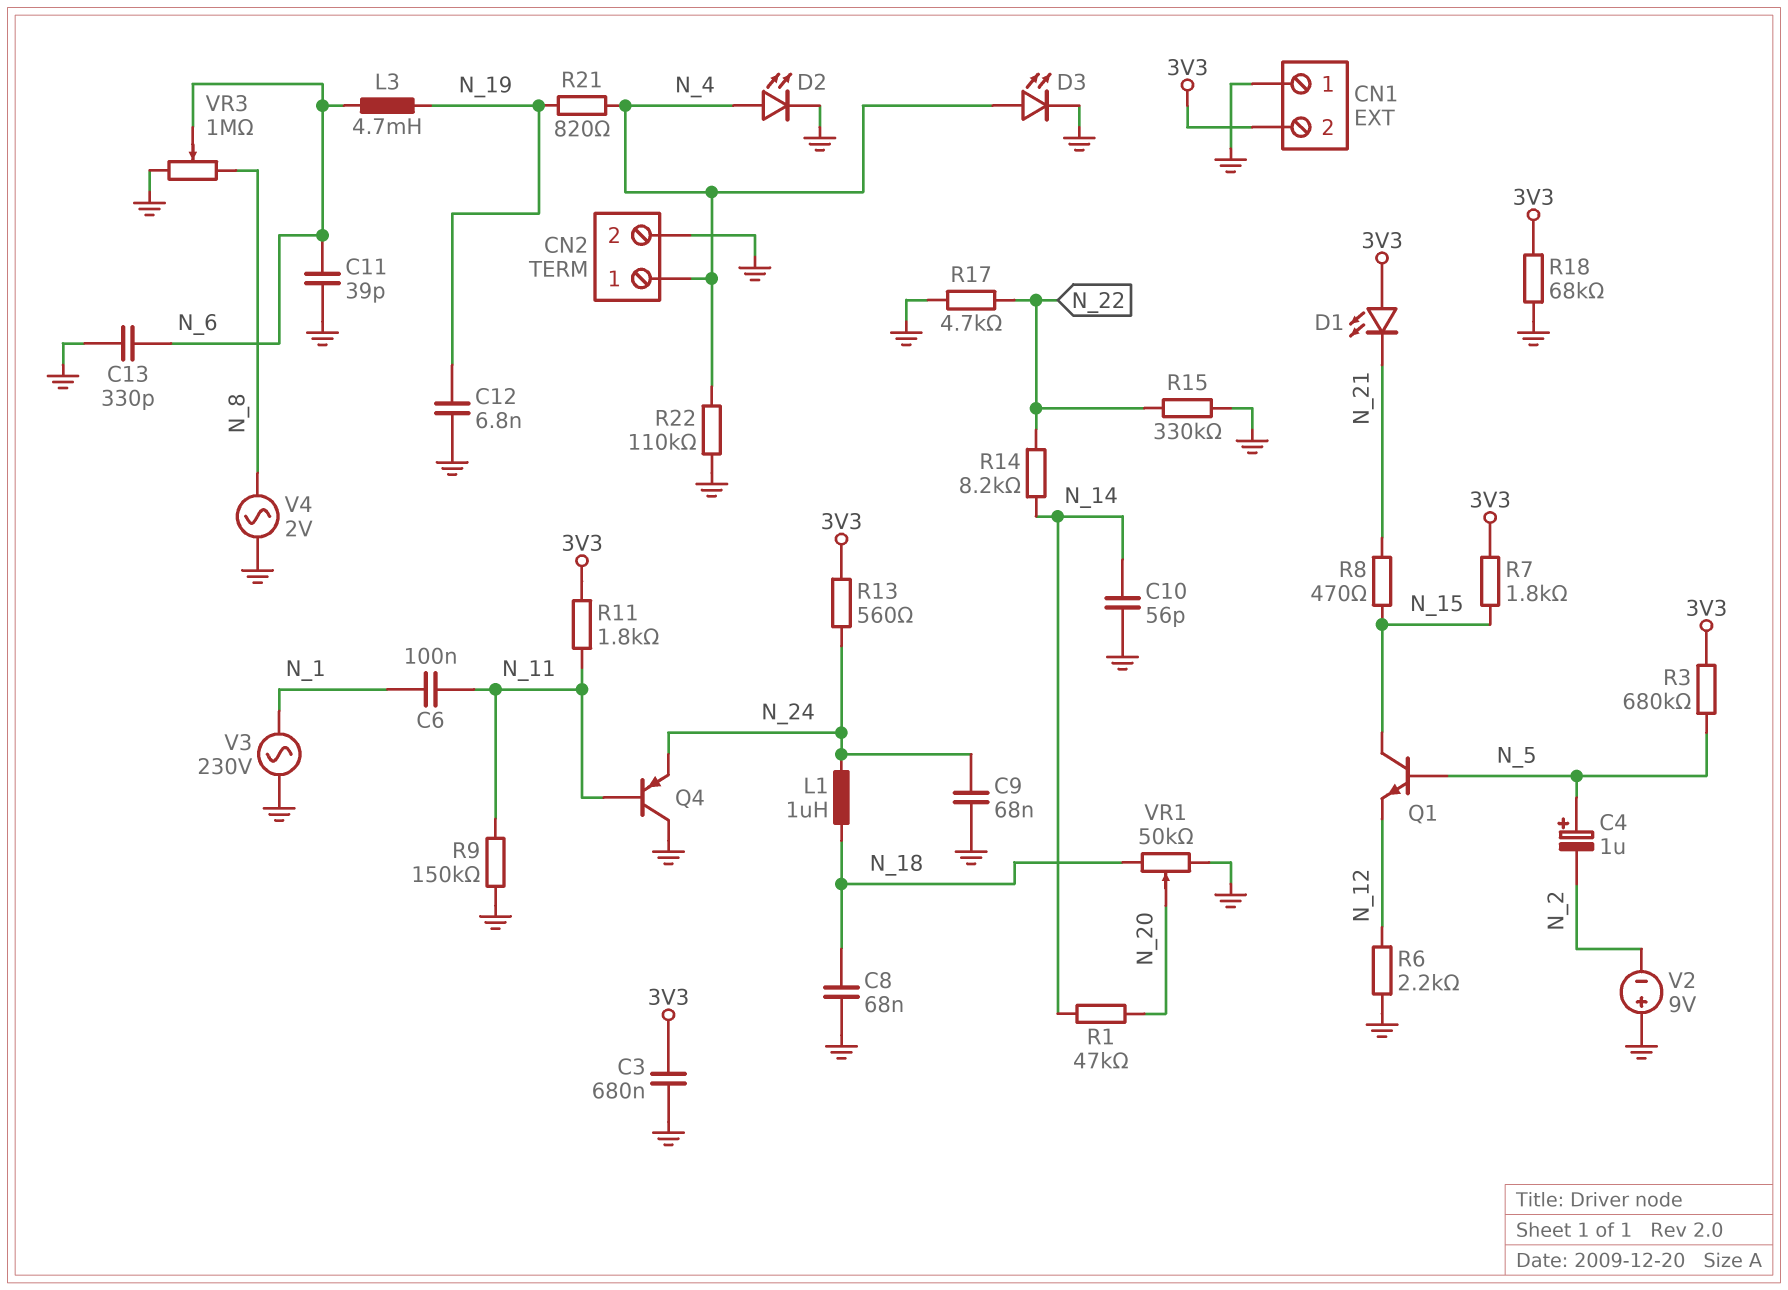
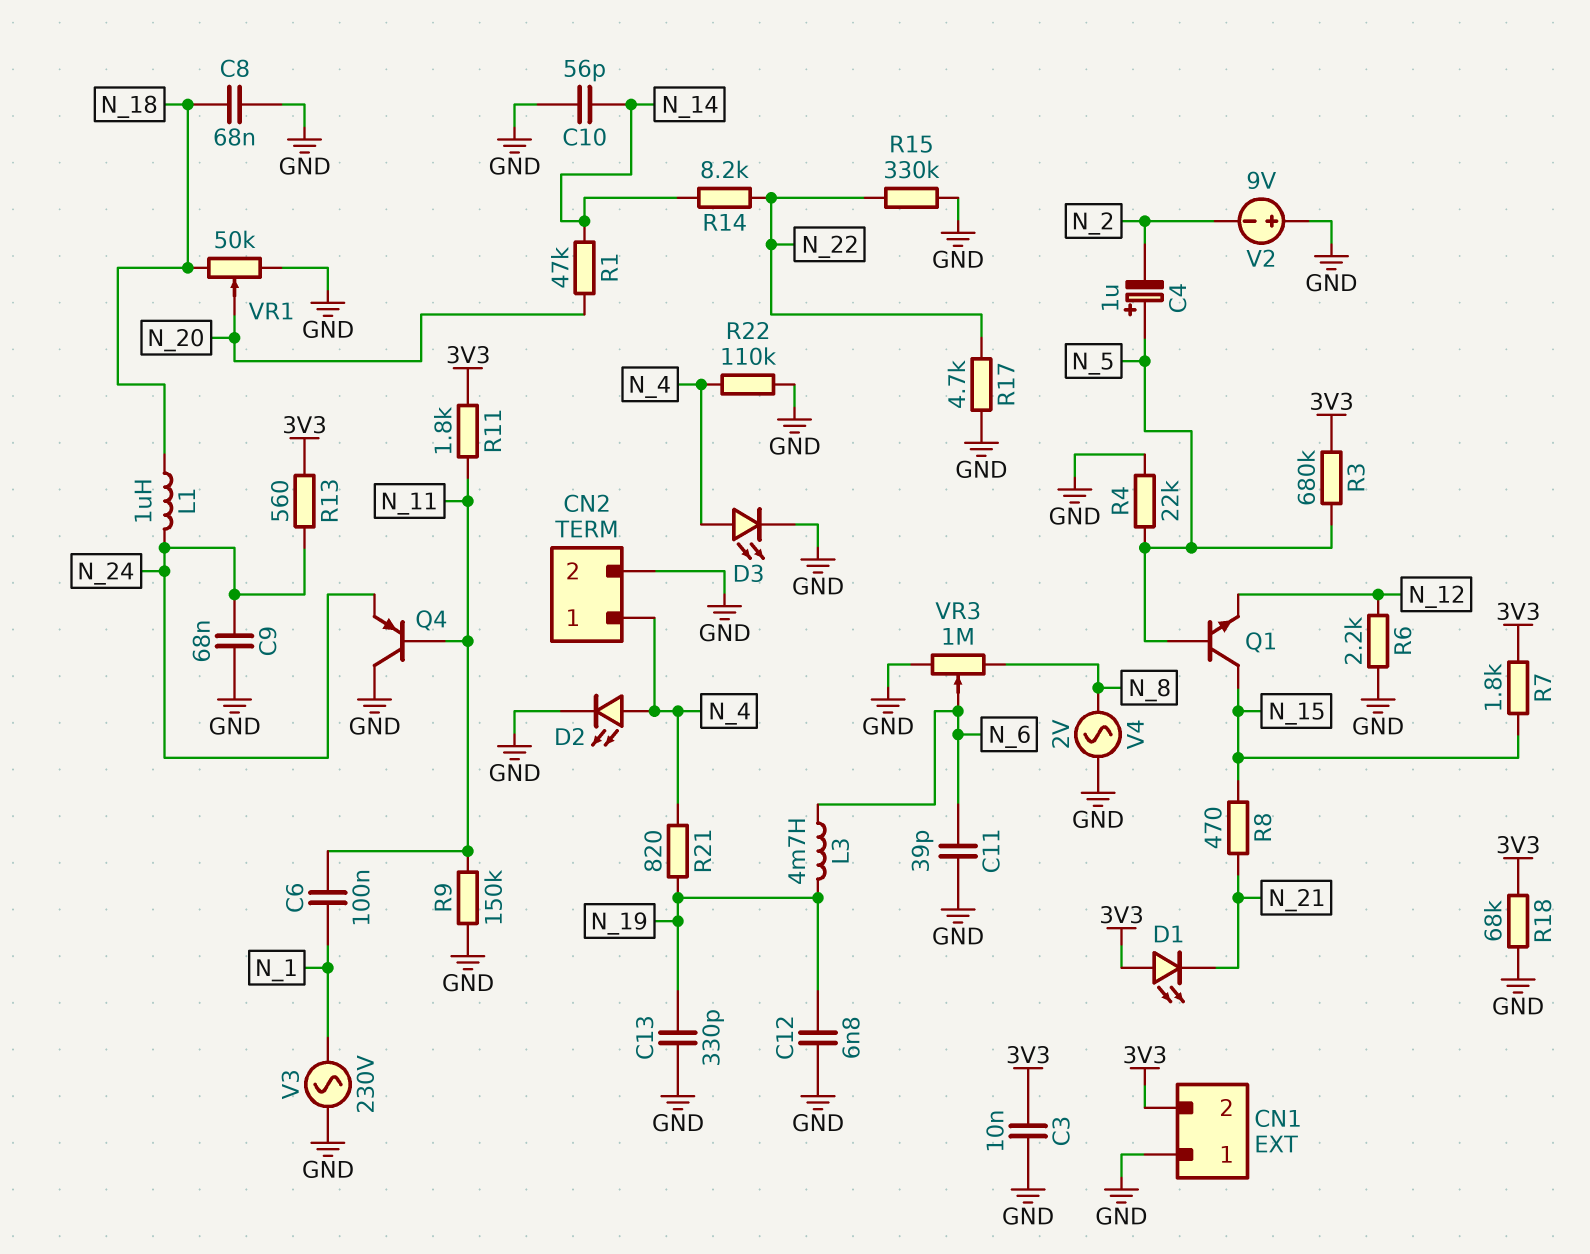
C3: 680nF (3V3, GND) -> 10nF (3V3, GND)
C13: 330pF (GND, N_6) -> 330pF (GND, N_19)
R4: none -> 22k (GND, N_5)

